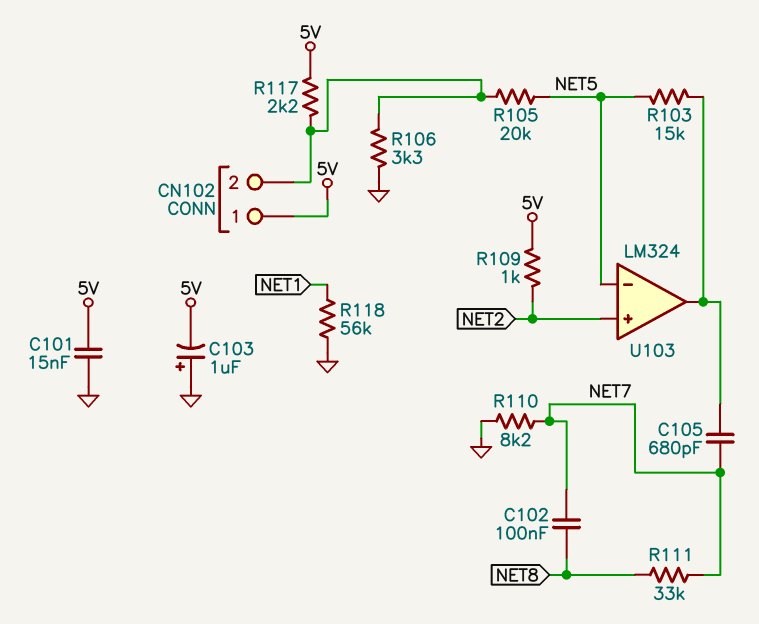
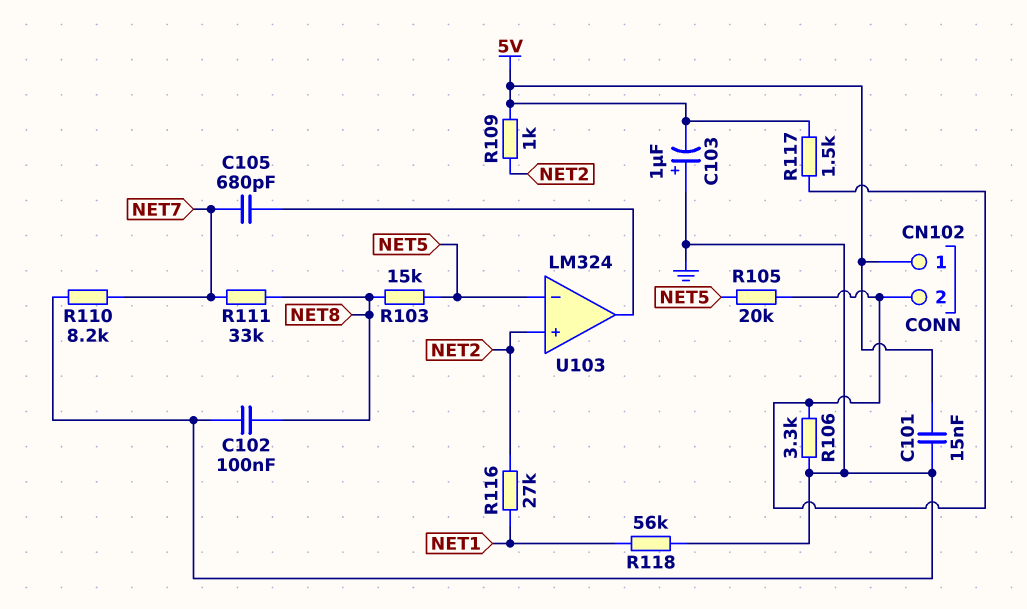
C102: 100nF (NET7, NET8) -> 100nF (GND, NET8)
R103: 15k (NET5, U103/out) -> 15k (NET5, NET8)
R116: none -> 27k (NET1, NET2)
R117: 2.2k (5V, CN102/2) -> 1.5k (5V, CN102/2)

